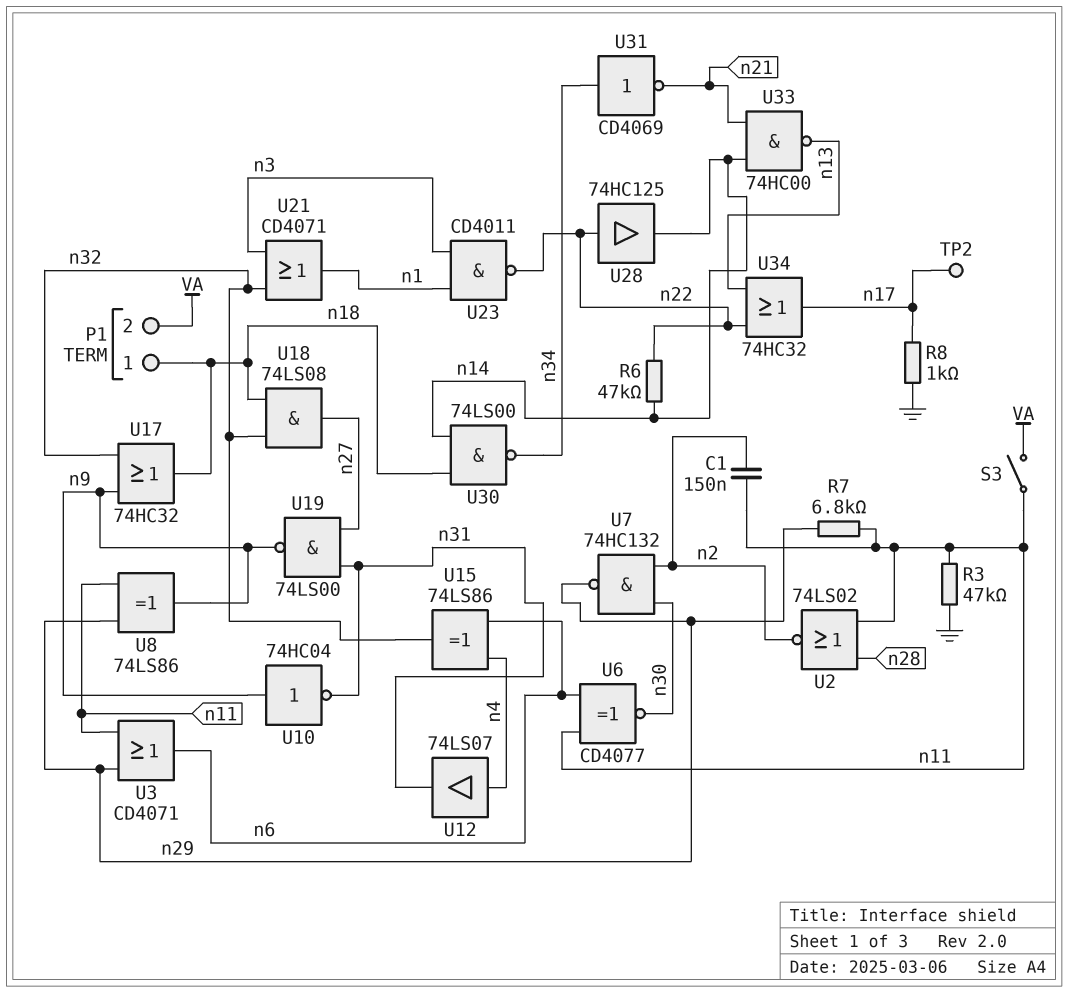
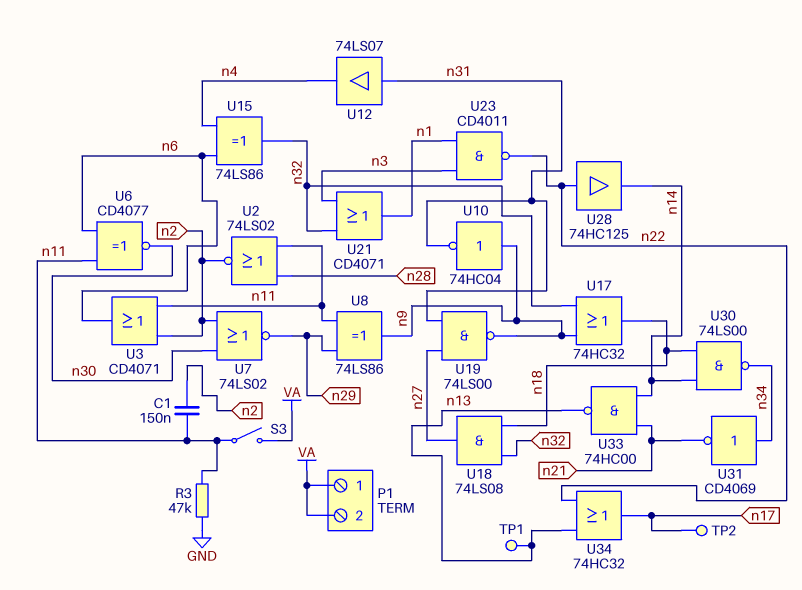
P1 pin 1: n18 -> VA
R6: 47k (n14, n22) -> none
R7: 6.8k (n11, n29) -> none
R8: 1k (GND, n17) -> none
TP1: none -> test point (n13)
U3: OR CD4071 (in n11, in n29, out n6) -> OR CD4071 (in n2, in n11, out n6)
U7: NAND 74HC132 (in n2, in n30, out n29) -> NOR 74LS02 (in n2, in n30, out n29)
U12: buffer 74LS07 (in n4, out n31) -> buffer 74LS07 (in n31, out n4)

